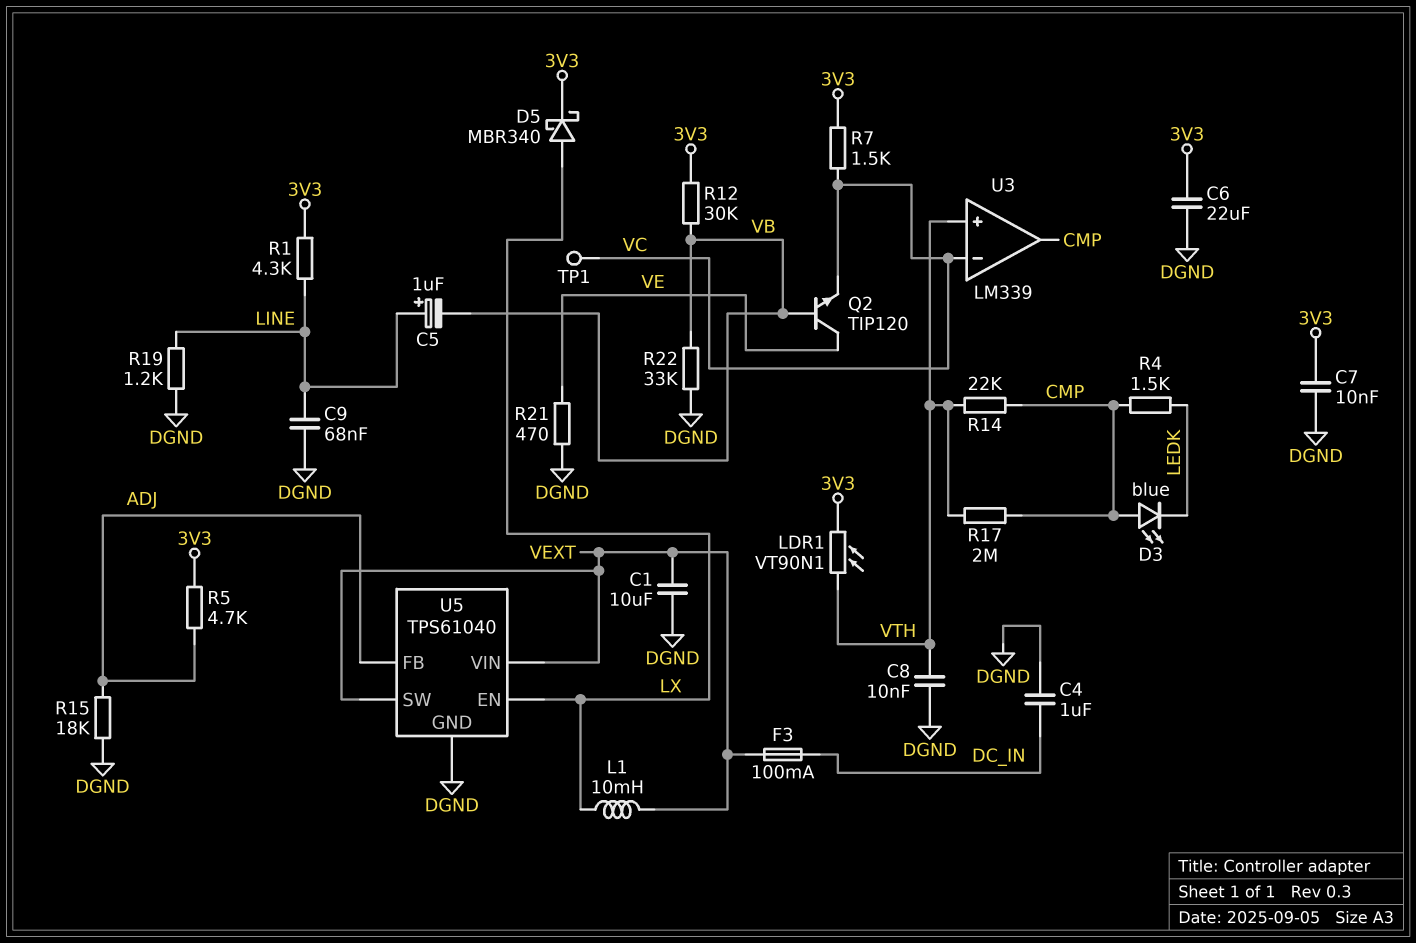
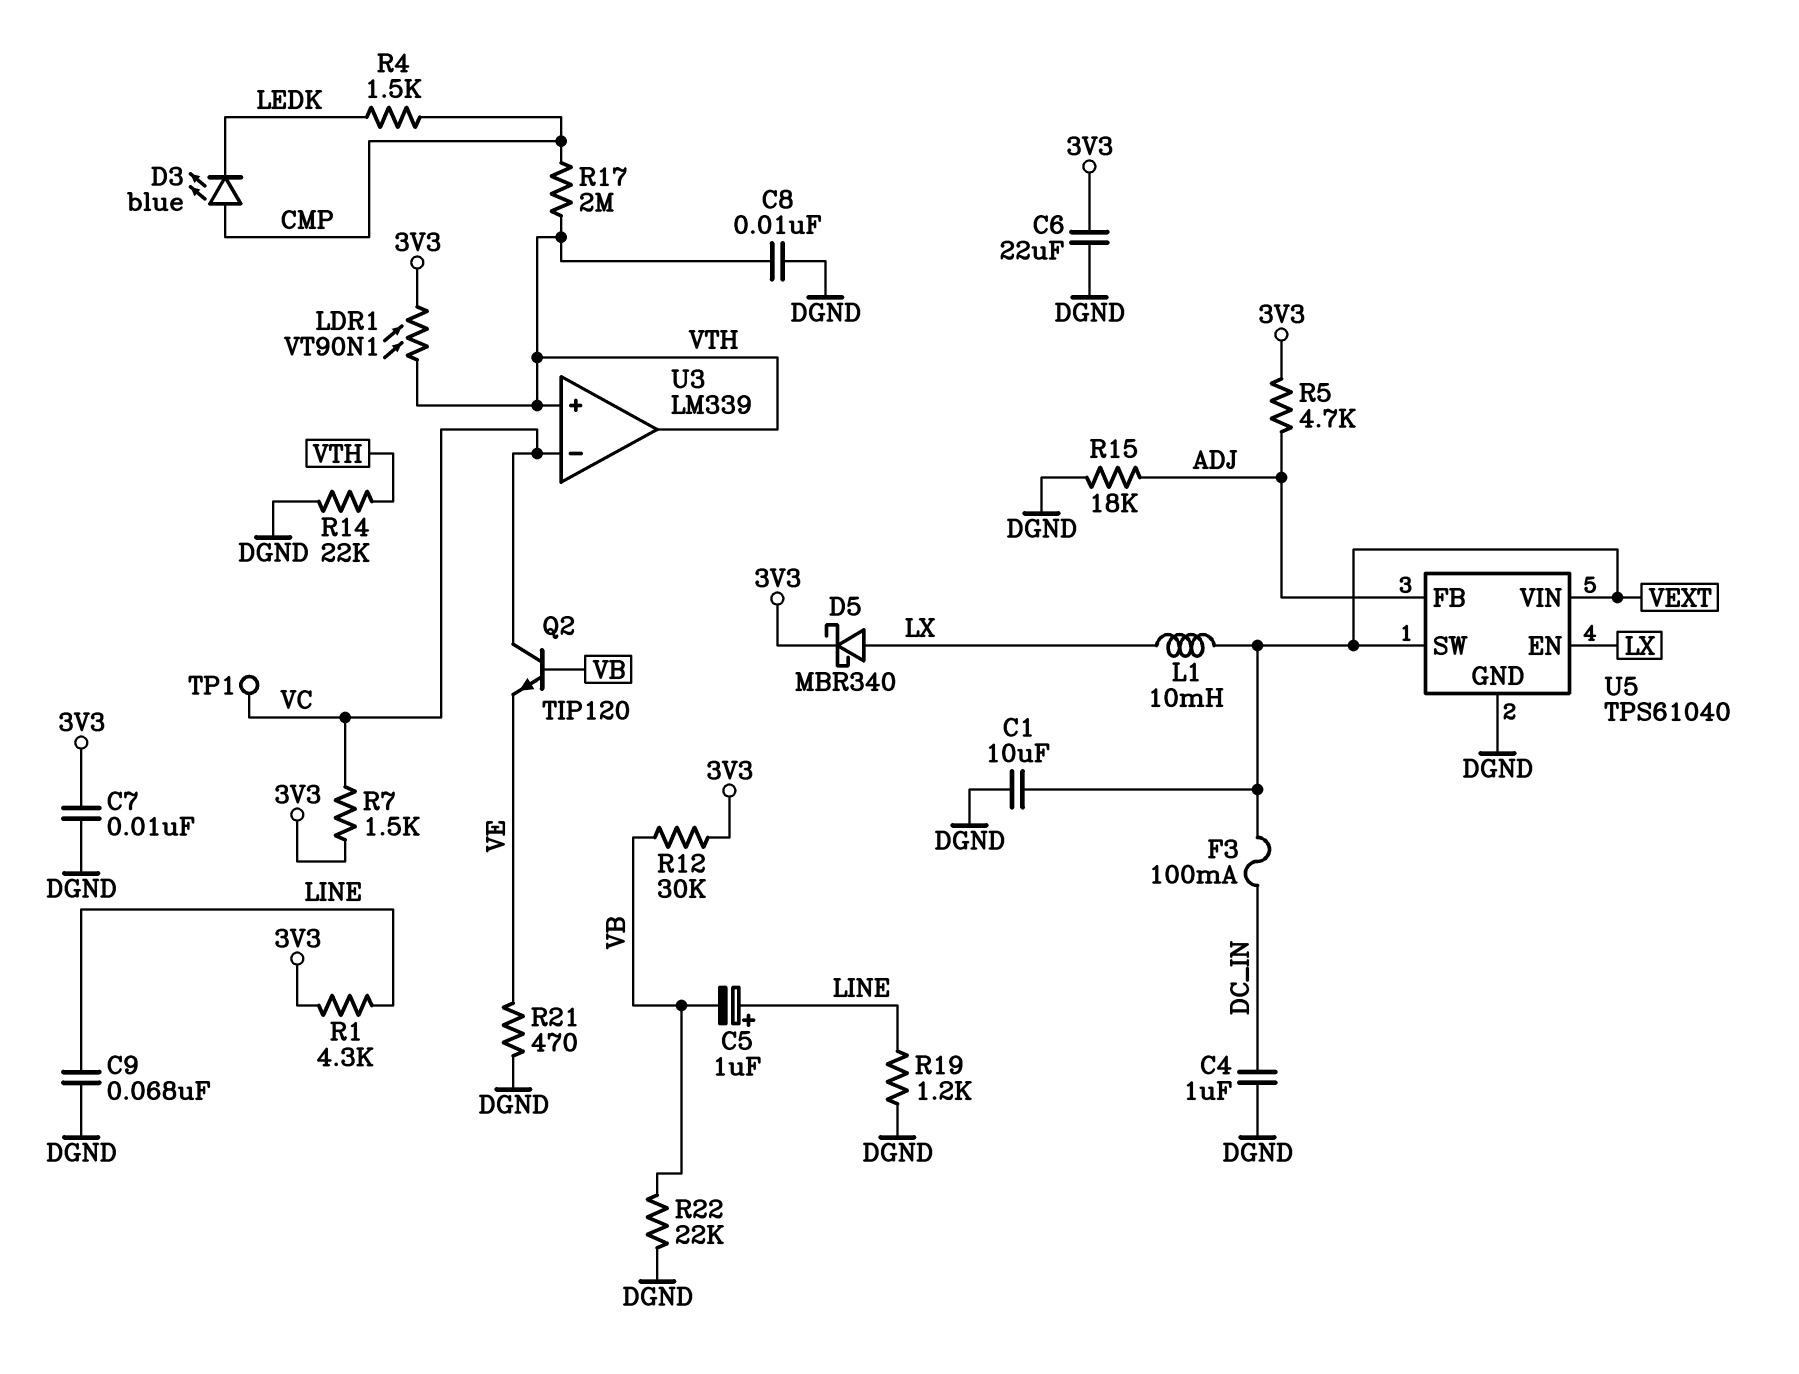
Q2: NPN TIP120 (B VB, C VE, E VC) -> NPN TIP120 (B VB, C VC, E VE)
R14: 22k (CMP, VTH) -> 22k (DGND, VTH)
R22: 33k (DGND, VB) -> 22k (DGND, VB)
U3 pin out: CMP -> VTH

